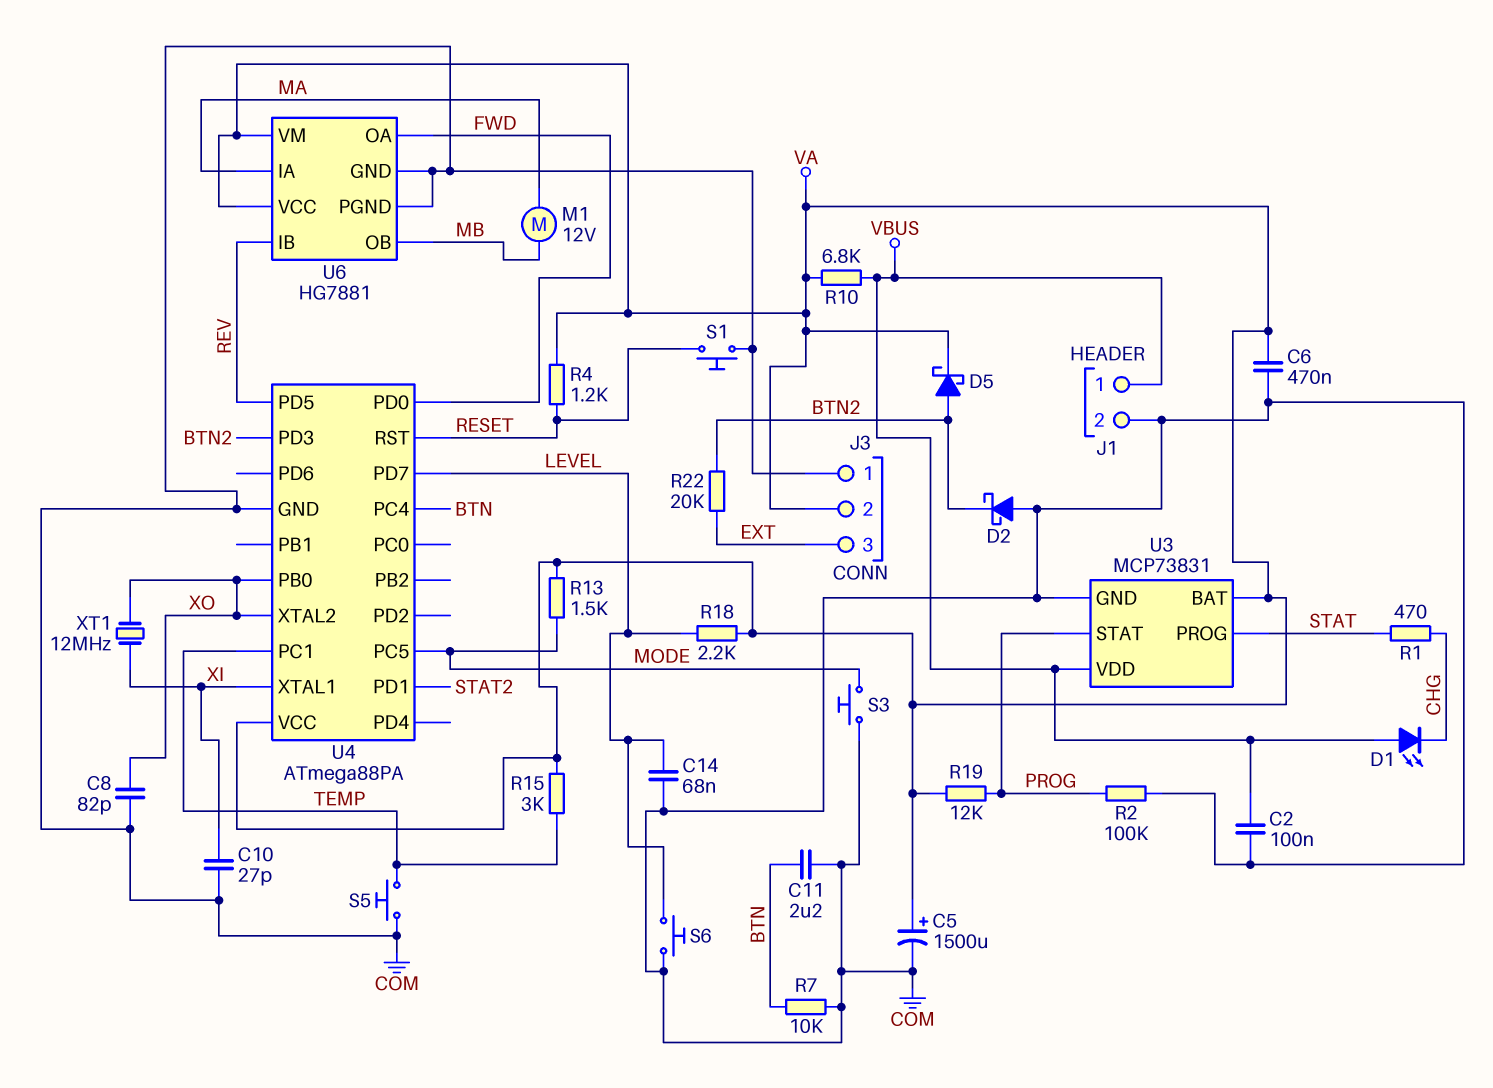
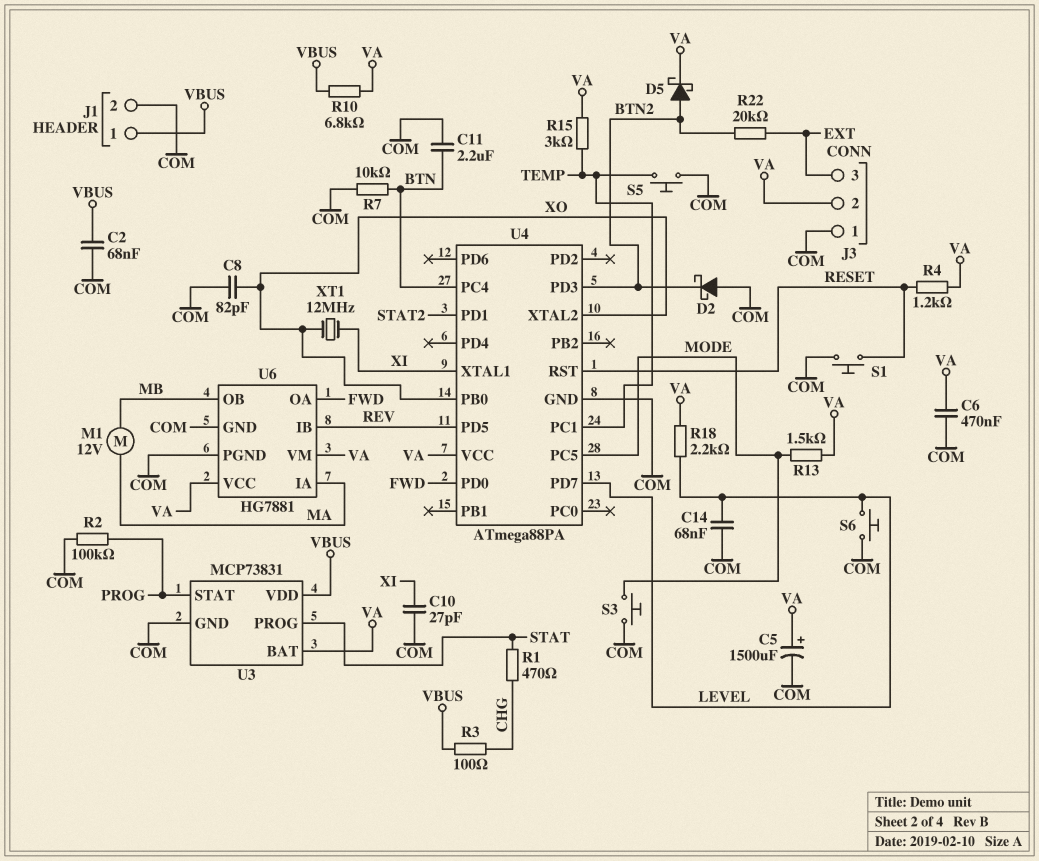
C2: 100nF (COM, VBUS) -> 68nF (COM, VBUS)
D1: LED (A VBUS, K CHG) -> none
R3: none -> 100 (CHG, VBUS)
R19: 12k (PROG, VA) -> none

